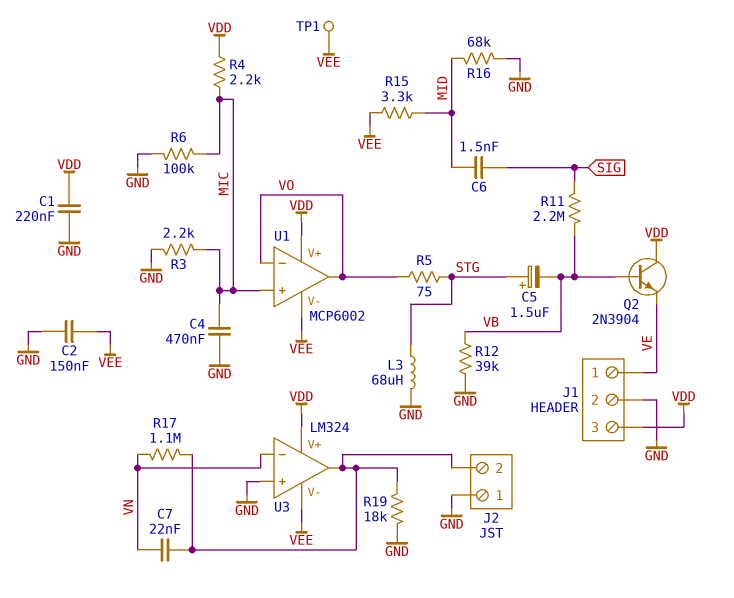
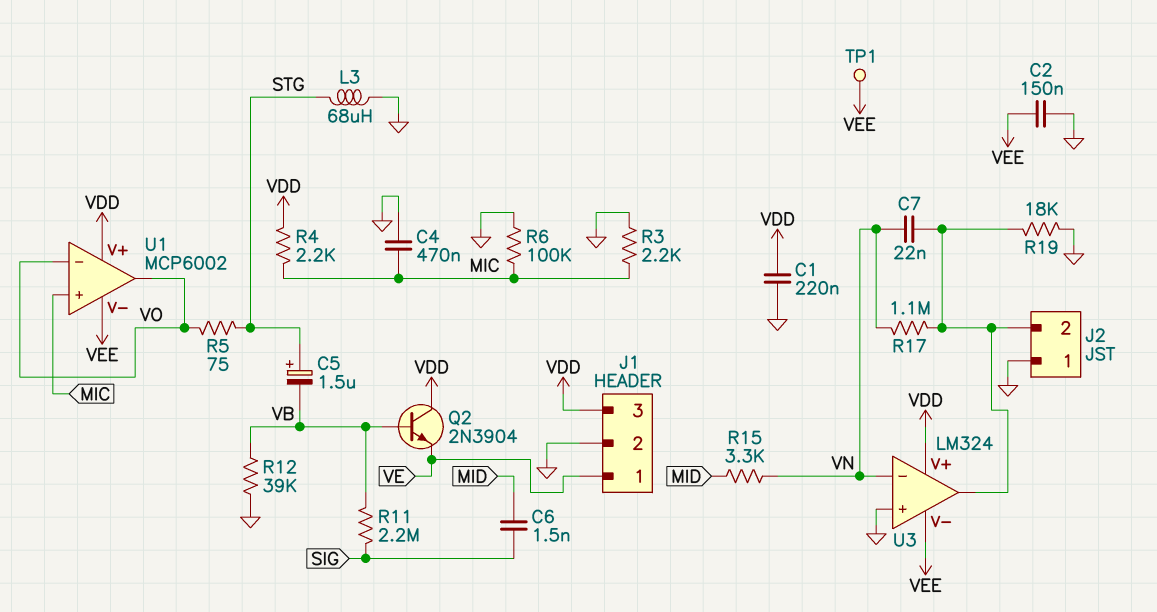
R15: 3.3k (MID, VEE) -> 3.3k (MID, VN)
R16: 68k (GND, MID) -> none

